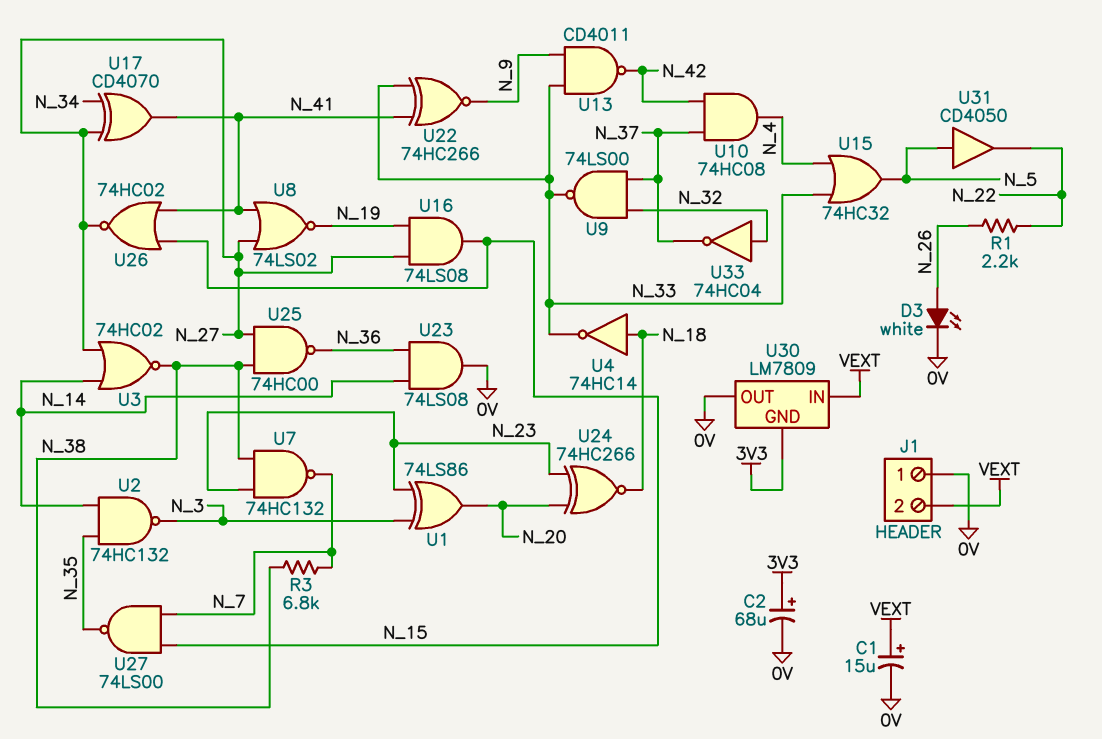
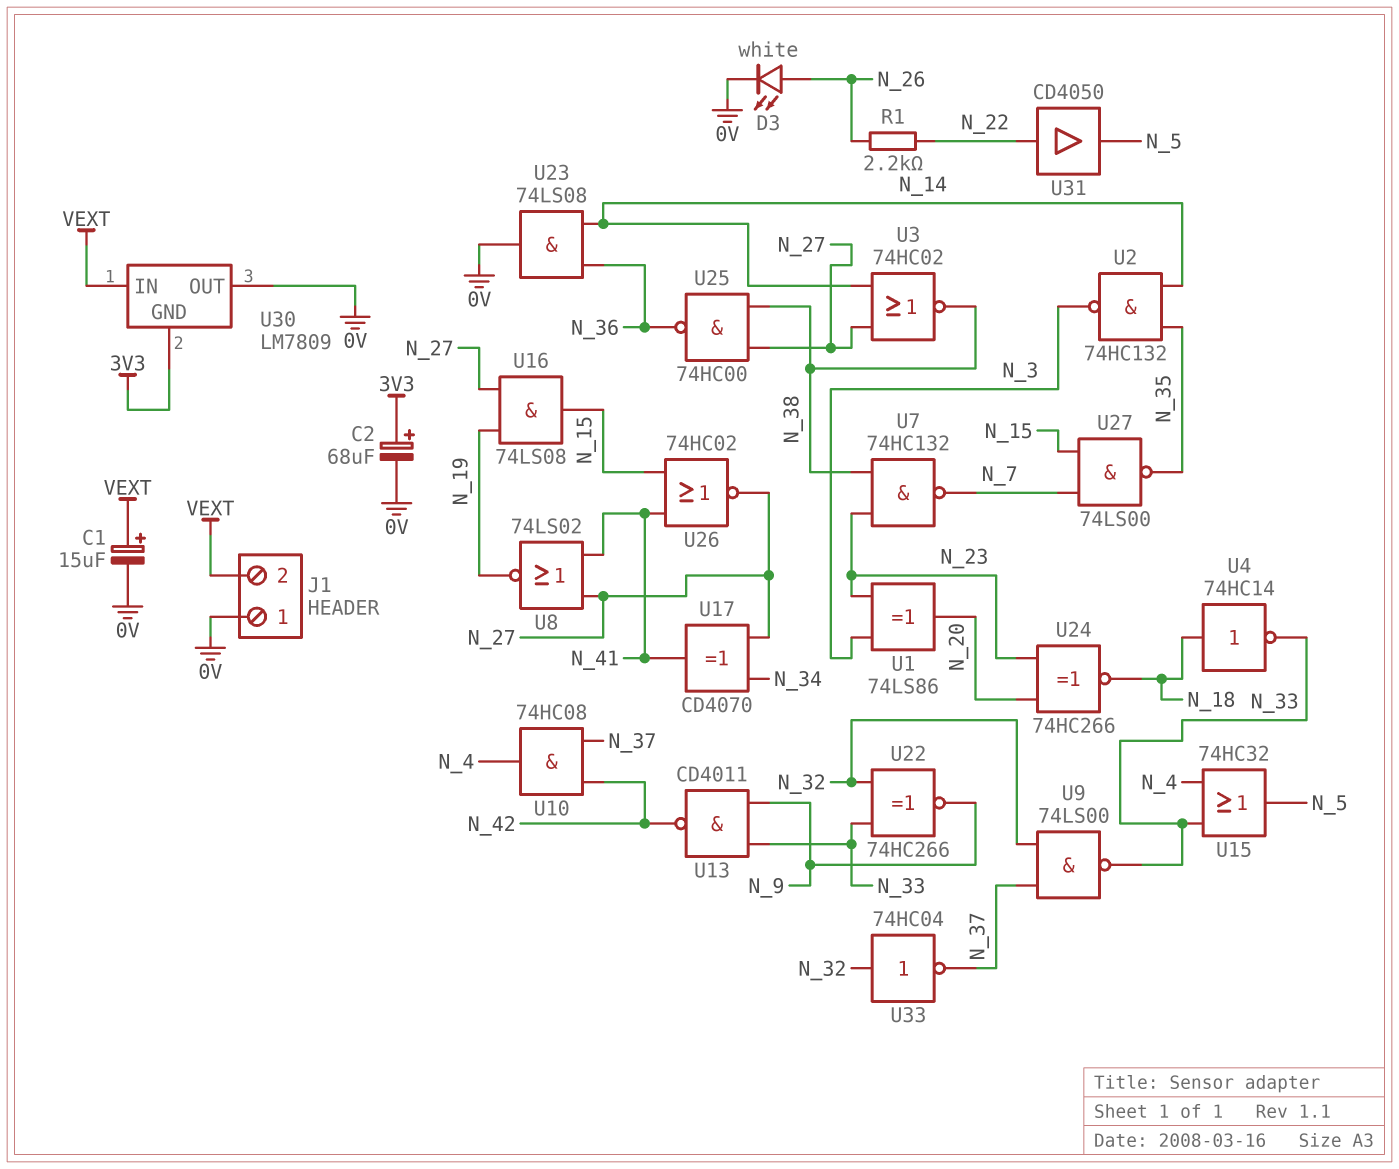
R3: 6.8k (N_7, N_38) -> none
U22: XNOR 74HC266 (in N_33, in N_41, out N_9) -> XNOR 74HC266 (in N_32, in N_33, out N_9)
U31: buffer CD4050 (in N_5, out N_22) -> buffer CD4050 (in N_22, out N_5)

